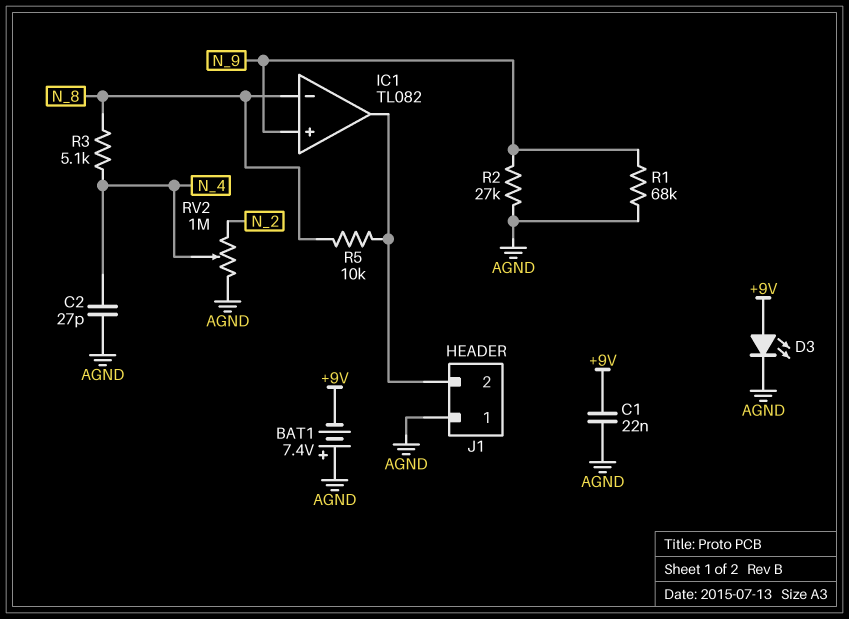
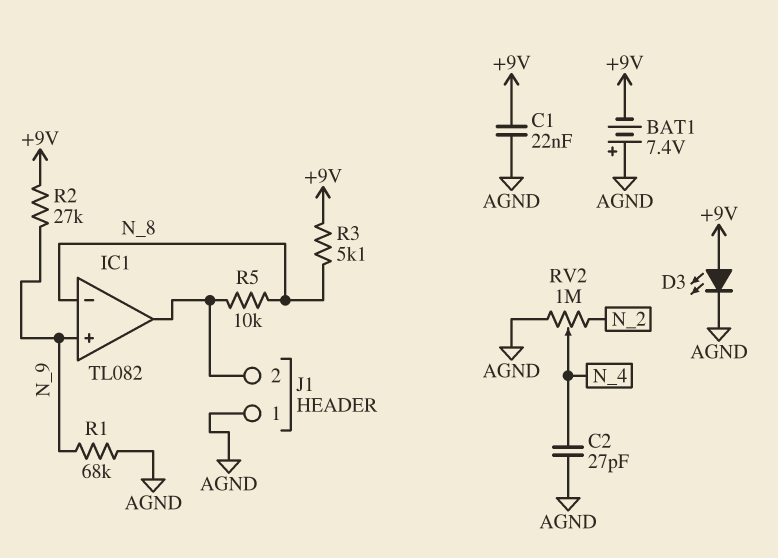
R2: 27k (AGND, N_9) -> 27k (+9V, N_9)
R3: 5.1k (N_4, N_8) -> 5.1k (+9V, N_8)

